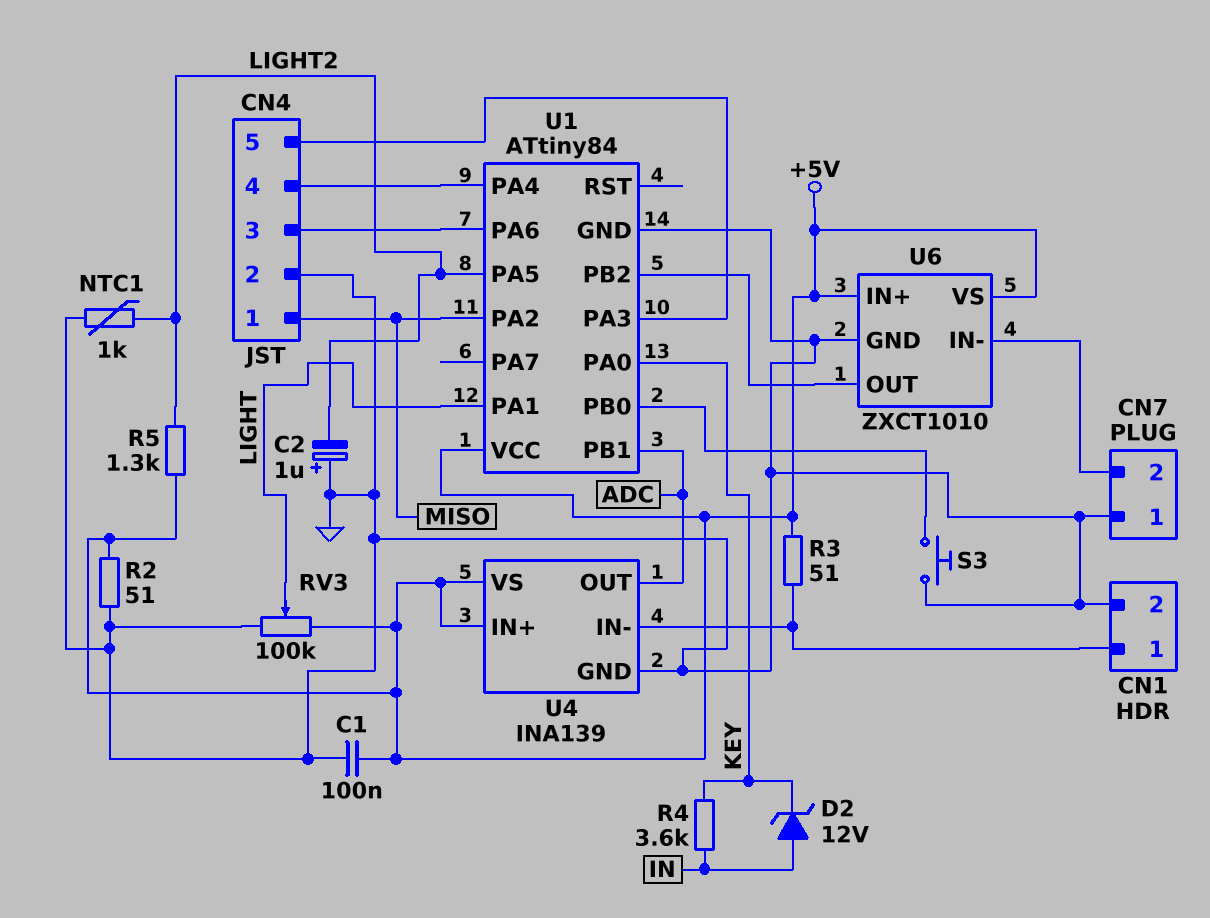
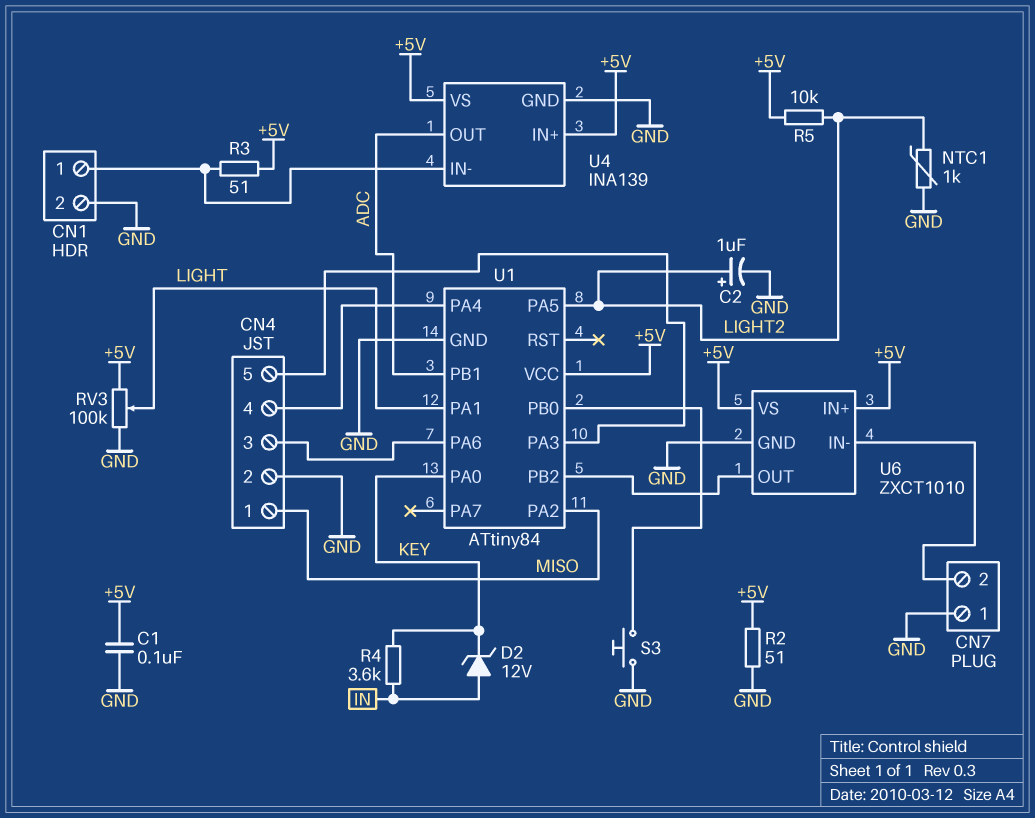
C2: 1uF (plus GND, minus LIGHT2) -> 1uF (plus LIGHT2, minus GND)
R5: 1.3k (+5V, LIGHT2) -> 10k (+5V, LIGHT2)

